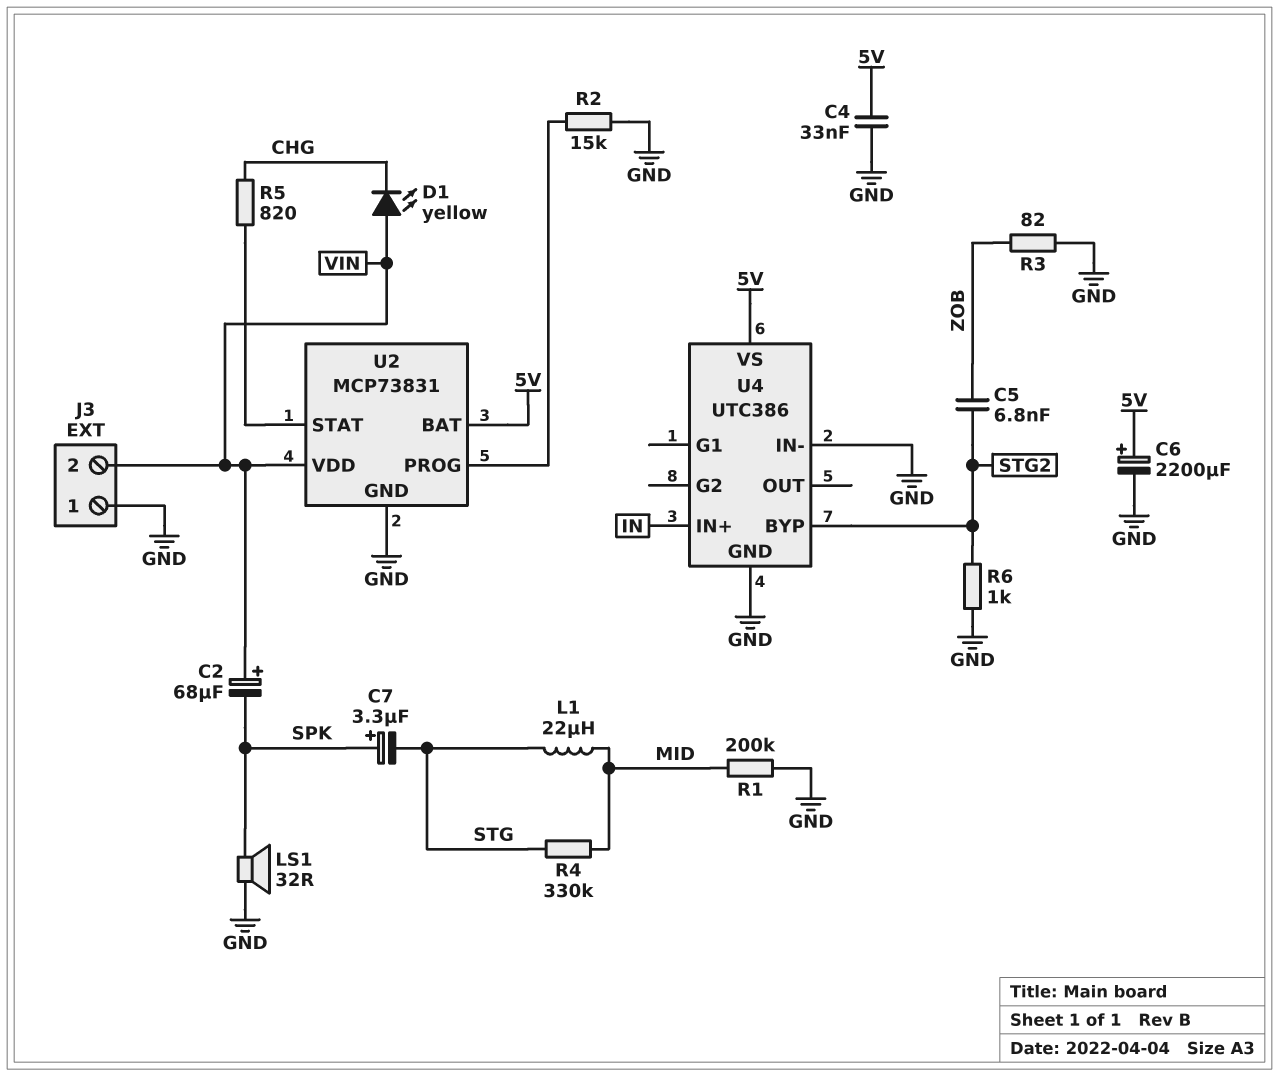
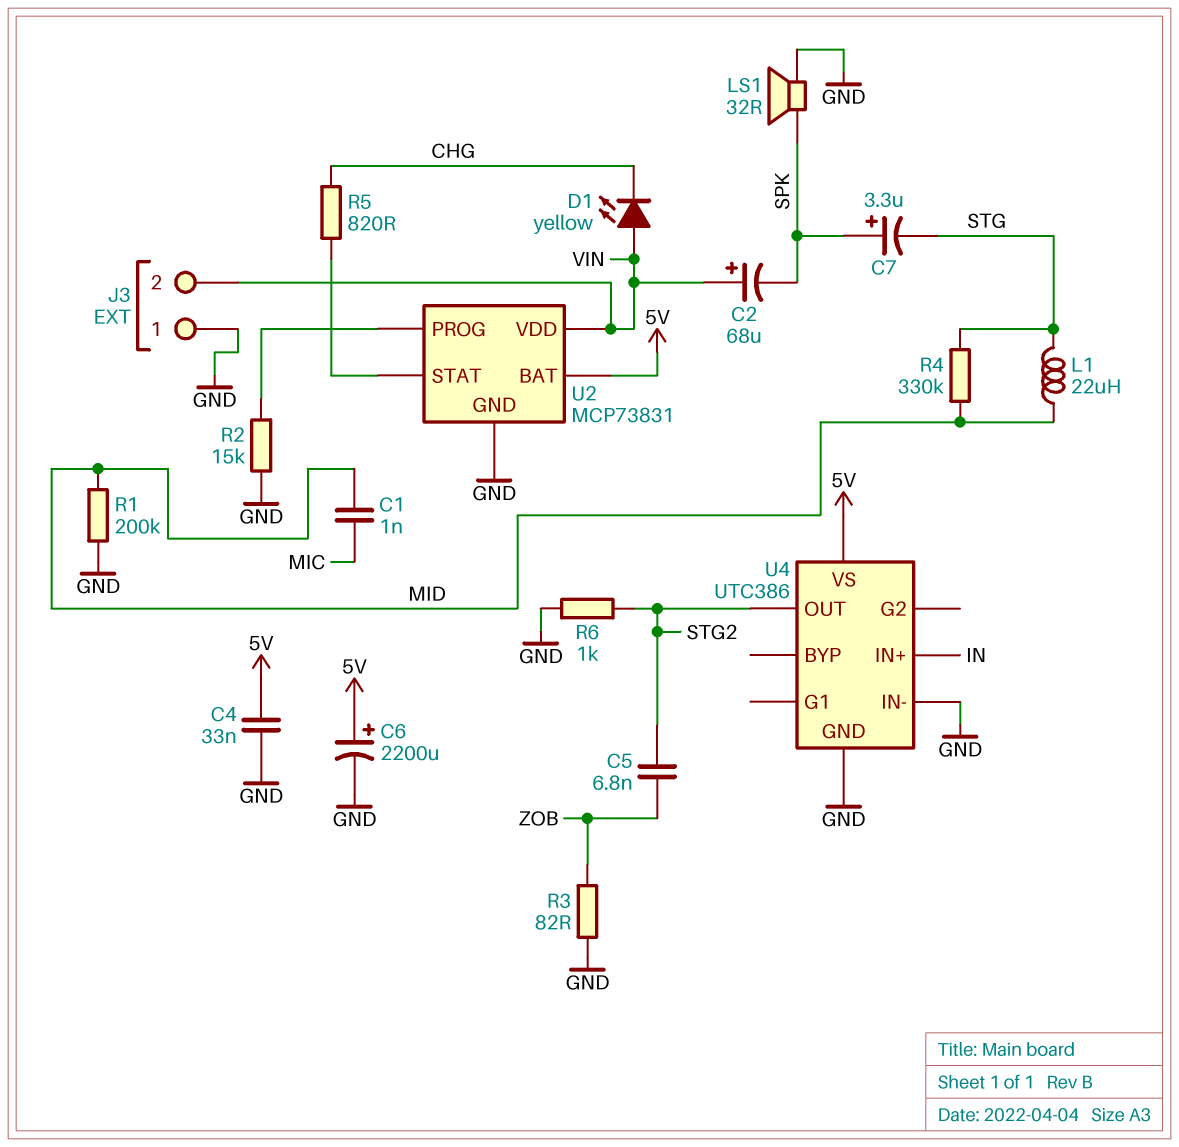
C1: none -> 1nF (MIC, MID)
U4 pin BYP: STG2 -> none
U4 pin OUT: none -> STG2

